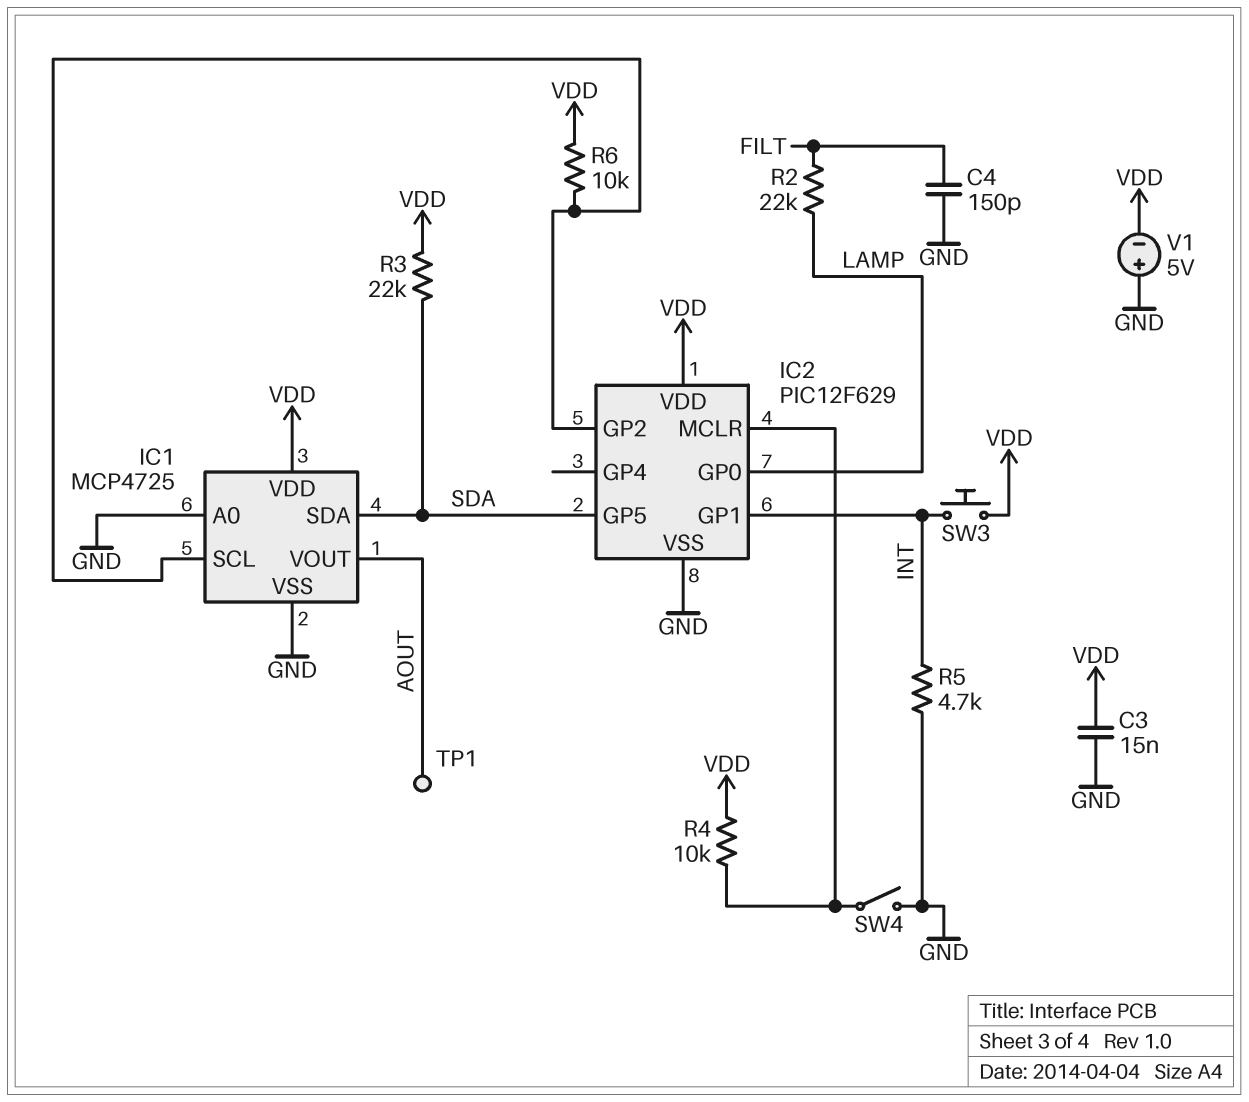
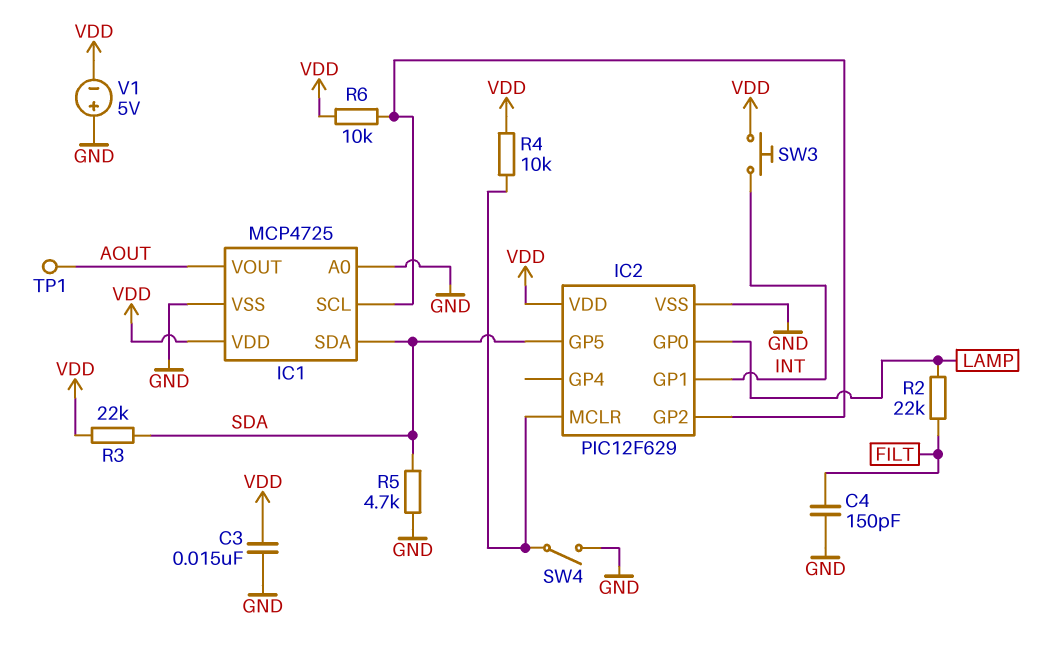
R5: 4.7k (GND, INT) -> 4.7k (GND, SDA)

